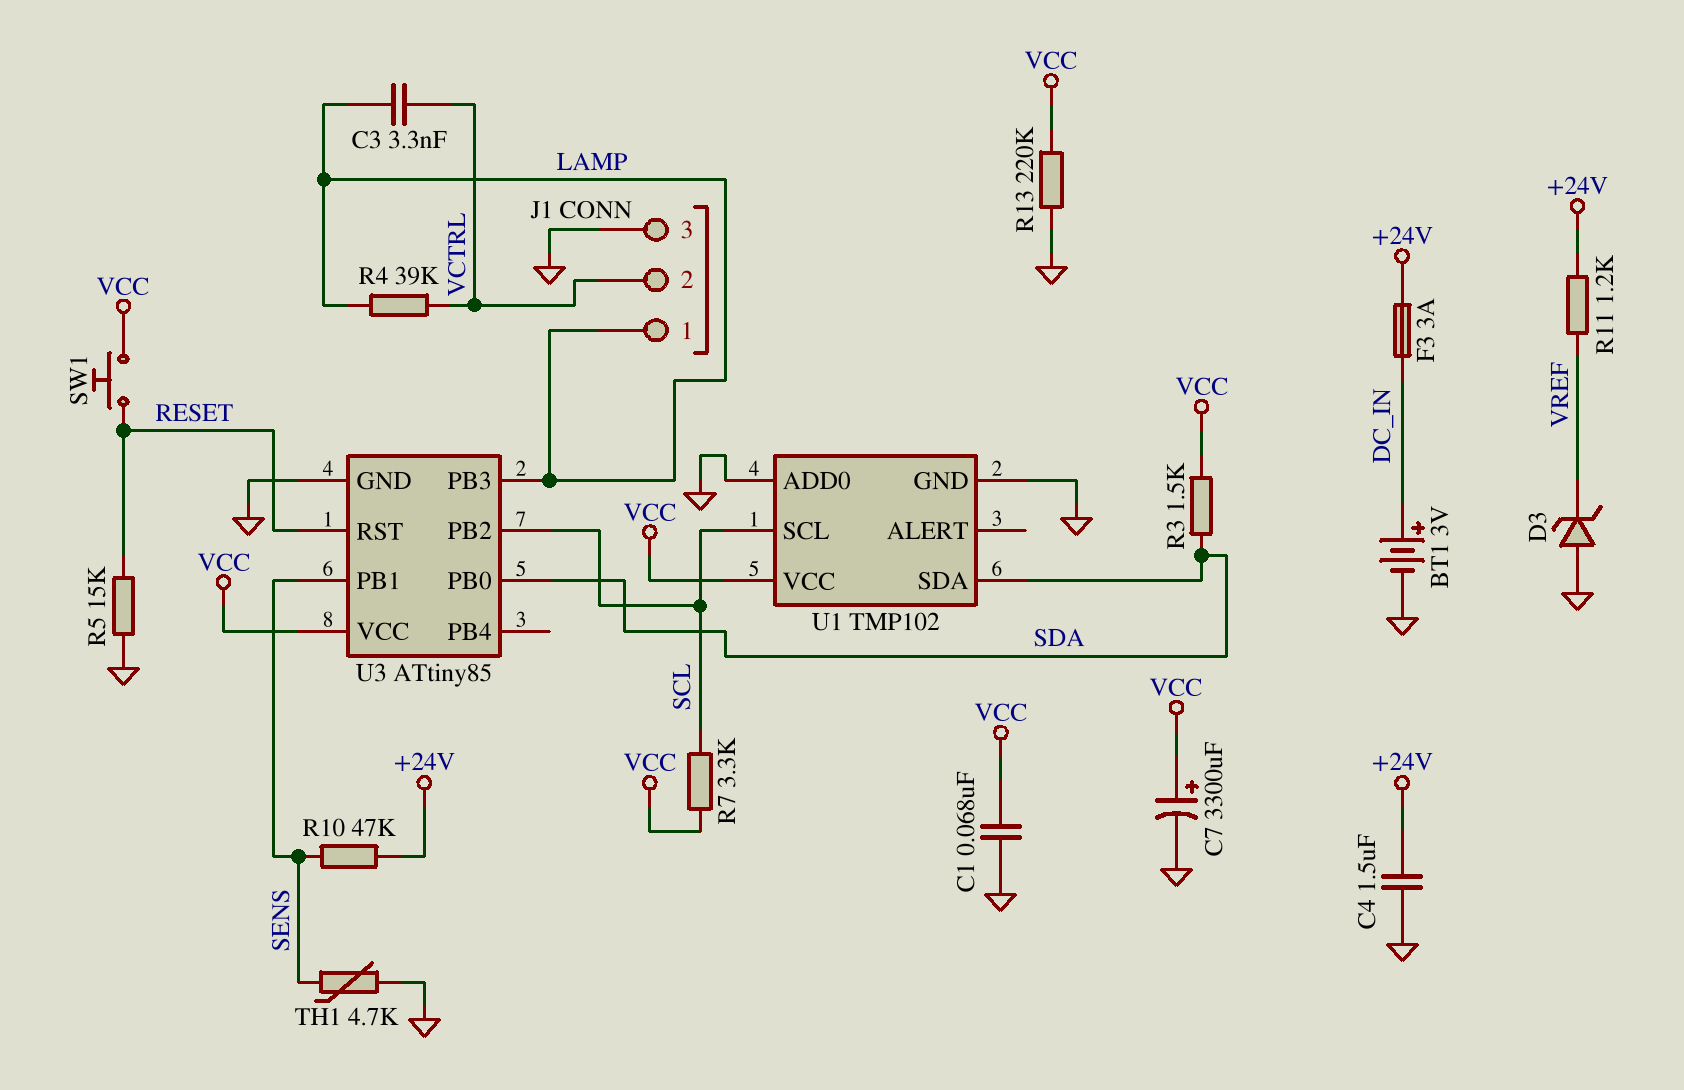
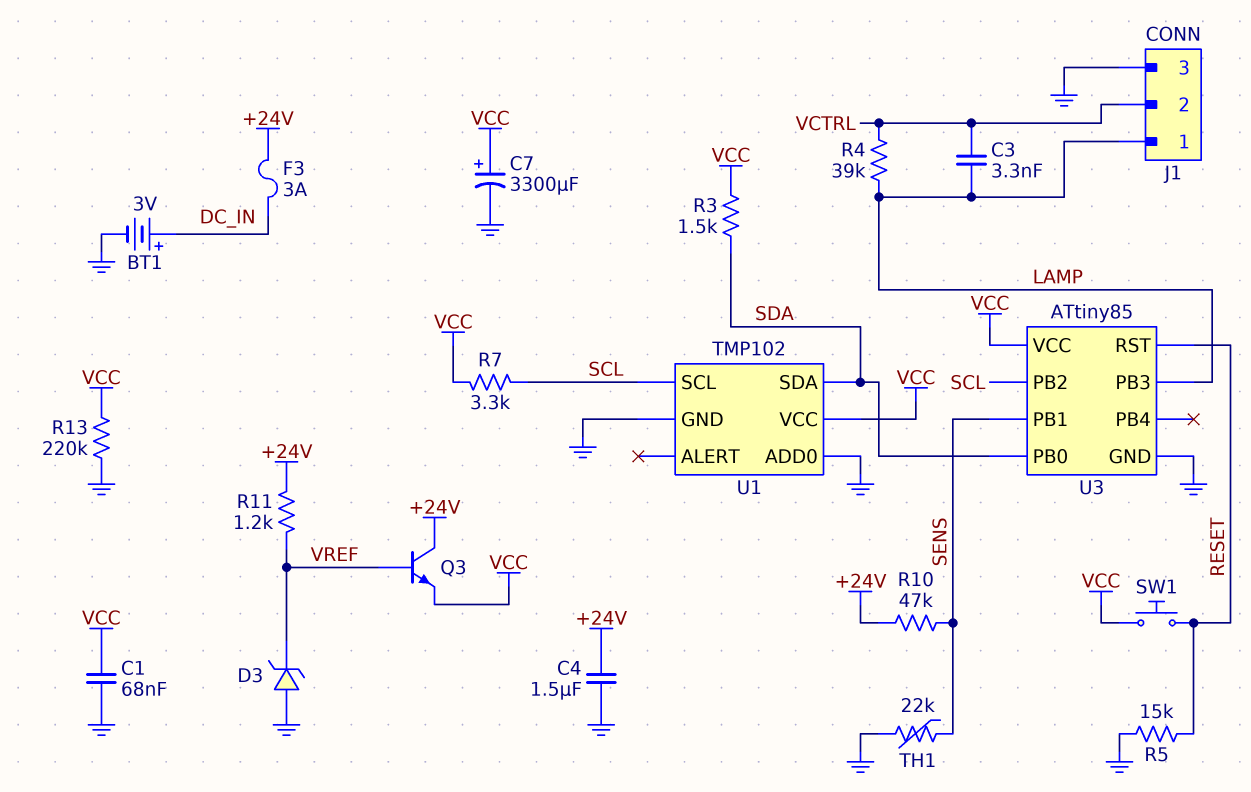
Q3: none -> NPN (B VREF, C +24V, E VCC)
TH1: 4.7k (GND, SENS) -> 22k (GND, SENS)

